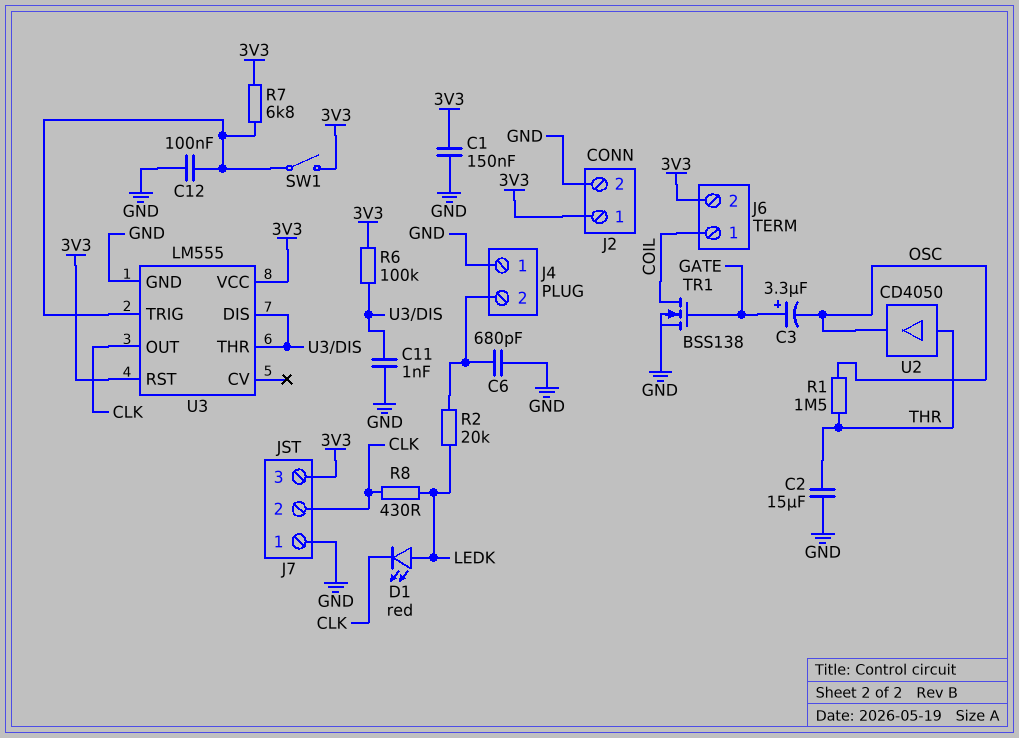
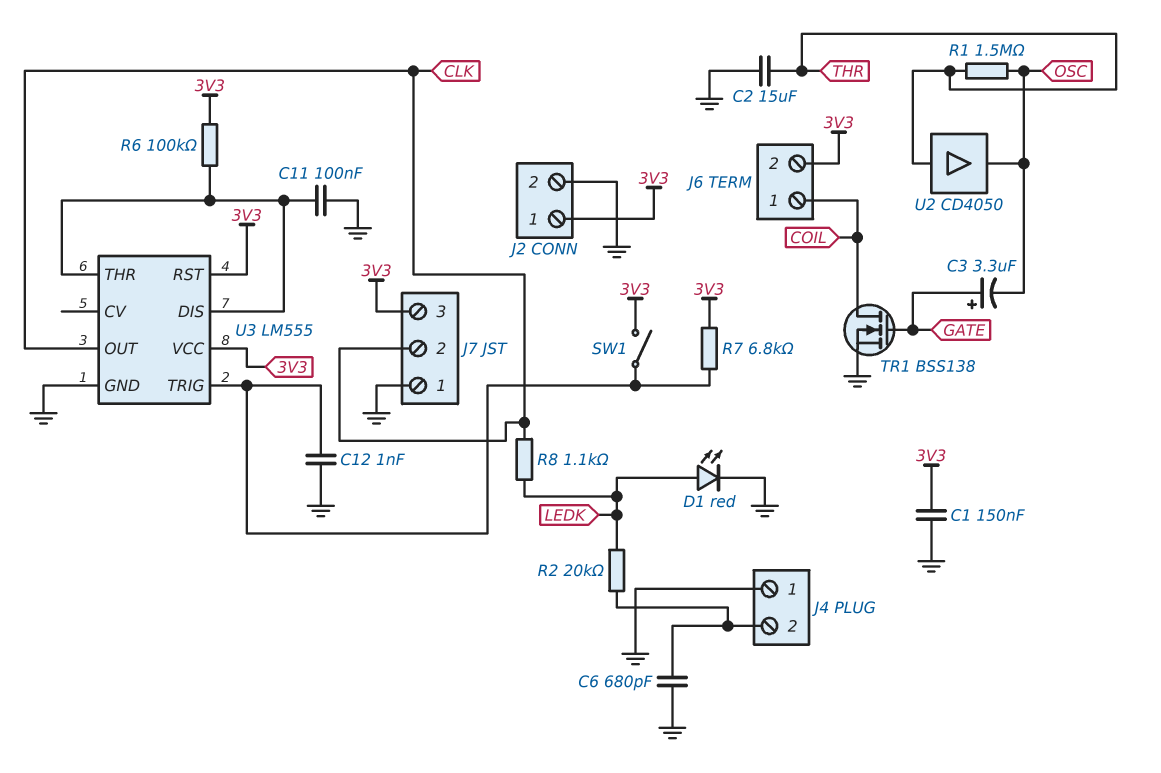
C11: 1nF (GND, U3/DIS) -> 100nF (GND, U3/DIS)
C12: 100nF (GND, U3/TRIG) -> 1nF (GND, U3/TRIG)
D1: LED red (A LEDK, K CLK) -> LED red (A LEDK, K GND)
R8: 430 (CLK, LEDK) -> 1.1k (CLK, LEDK)

